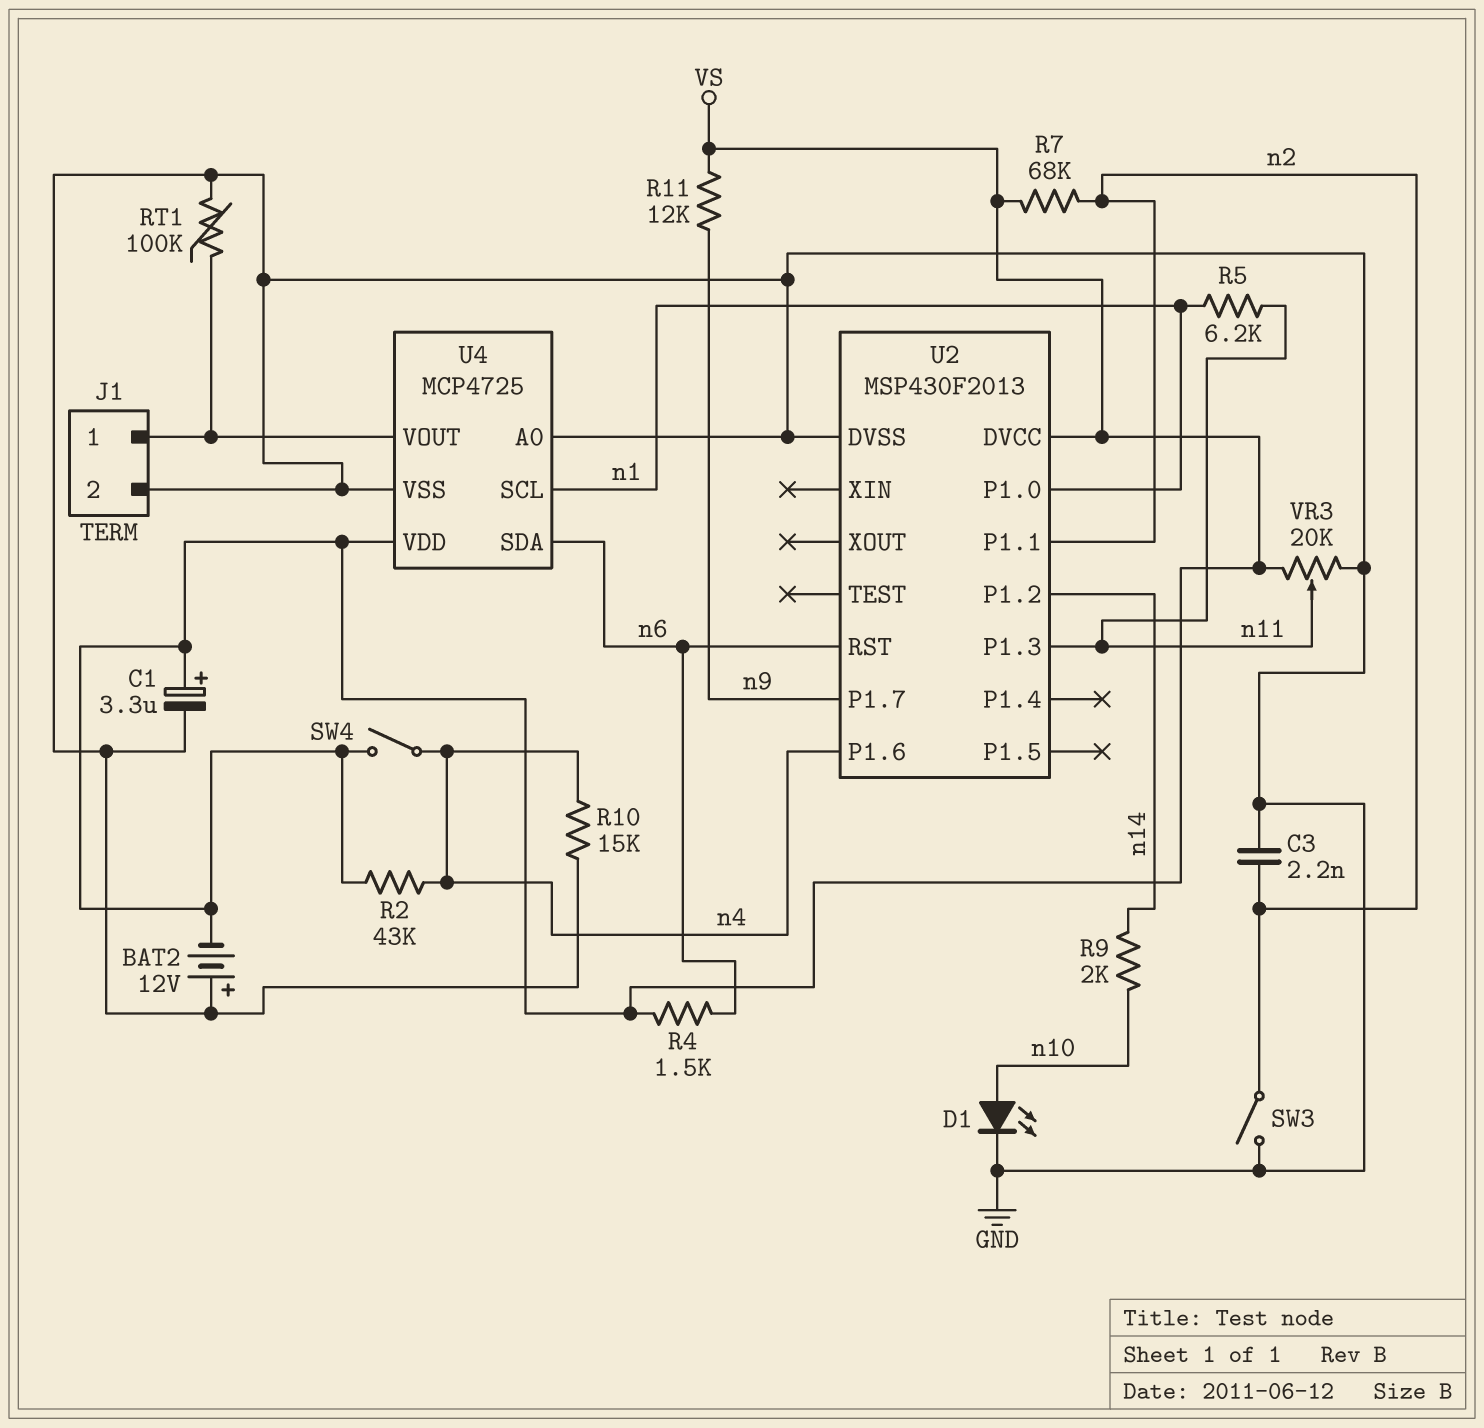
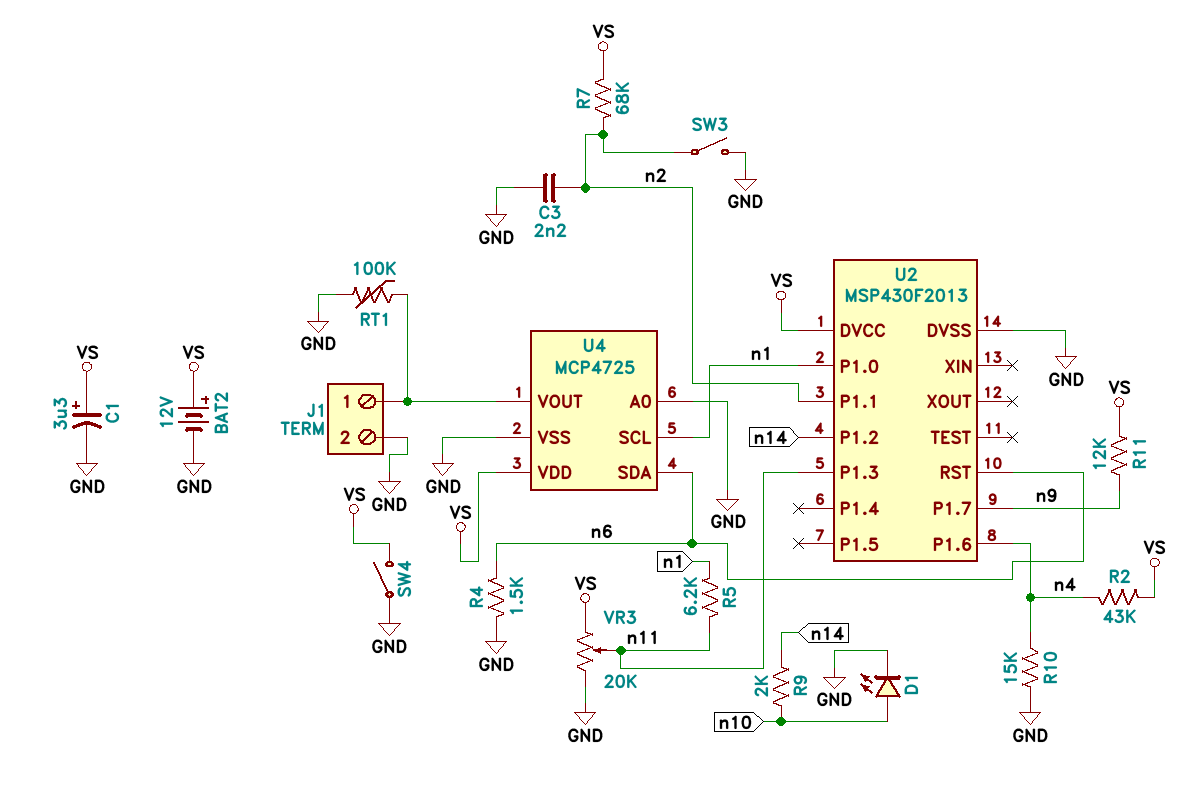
BAT2: 12V (plus GND, minus VS) -> 12V (plus VS, minus GND)
R4: 1.5k (VS, n6) -> 1.5k (GND, n6)
SW4: switch (VS, n4) -> switch (GND, VS)

